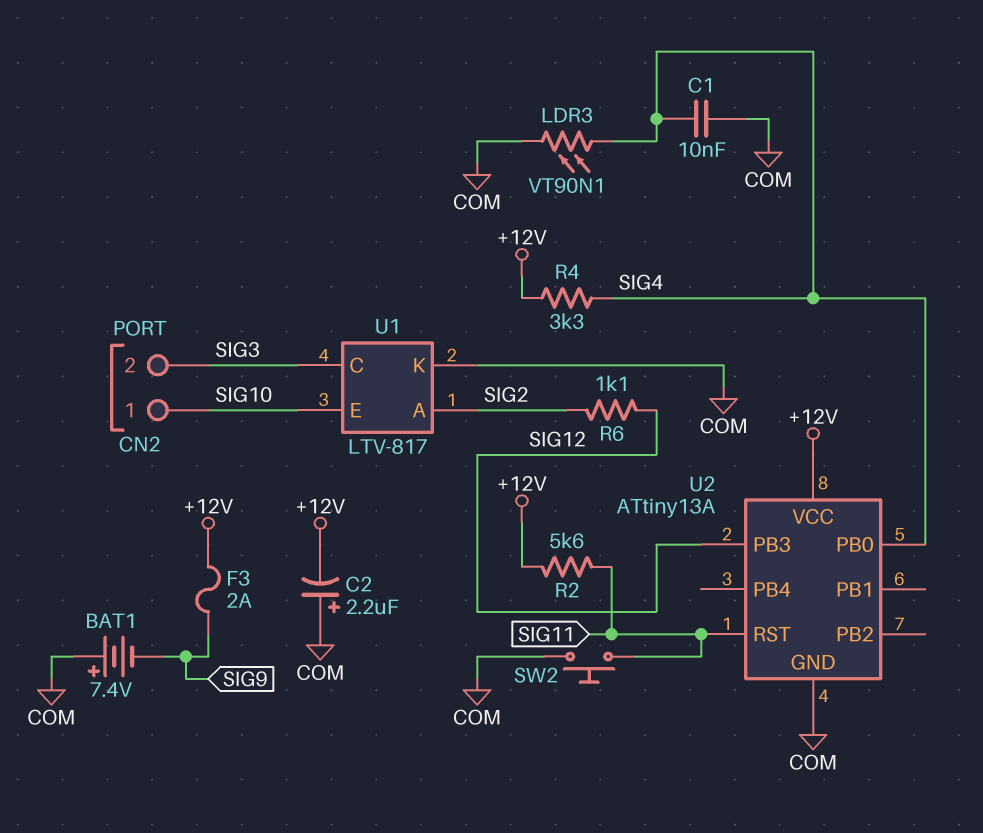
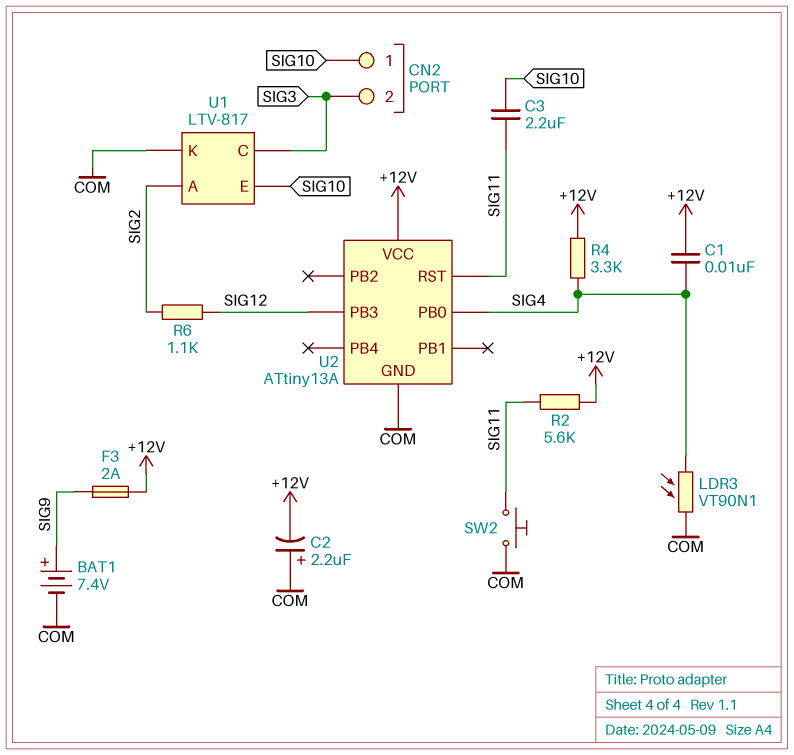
BAT1: 7.4V (plus COM, minus SIG9) -> 7.4V (plus SIG9, minus COM)
C1: 10nF (COM, SIG4) -> 10nF (+12V, SIG4)
C3: none -> 2.2uF (SIG10, SIG11)

